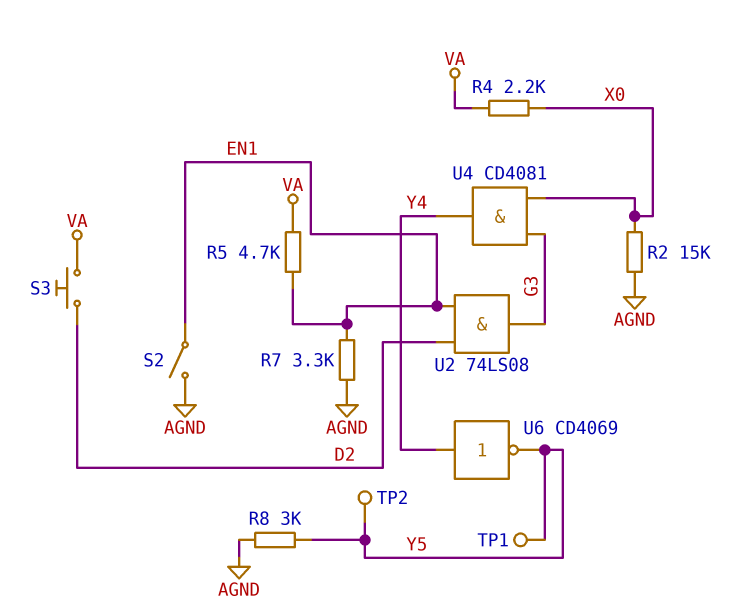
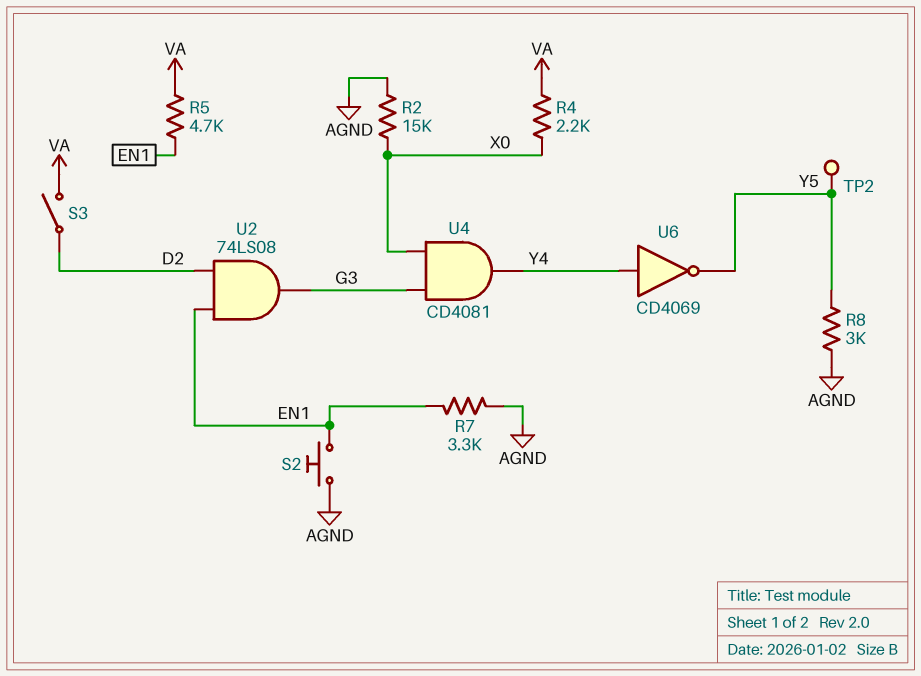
S2: switch (AGND, EN1) -> button (AGND, EN1)
S3: button (D2, VA) -> switch (D2, VA)
TP1: test point (Y5) -> none

